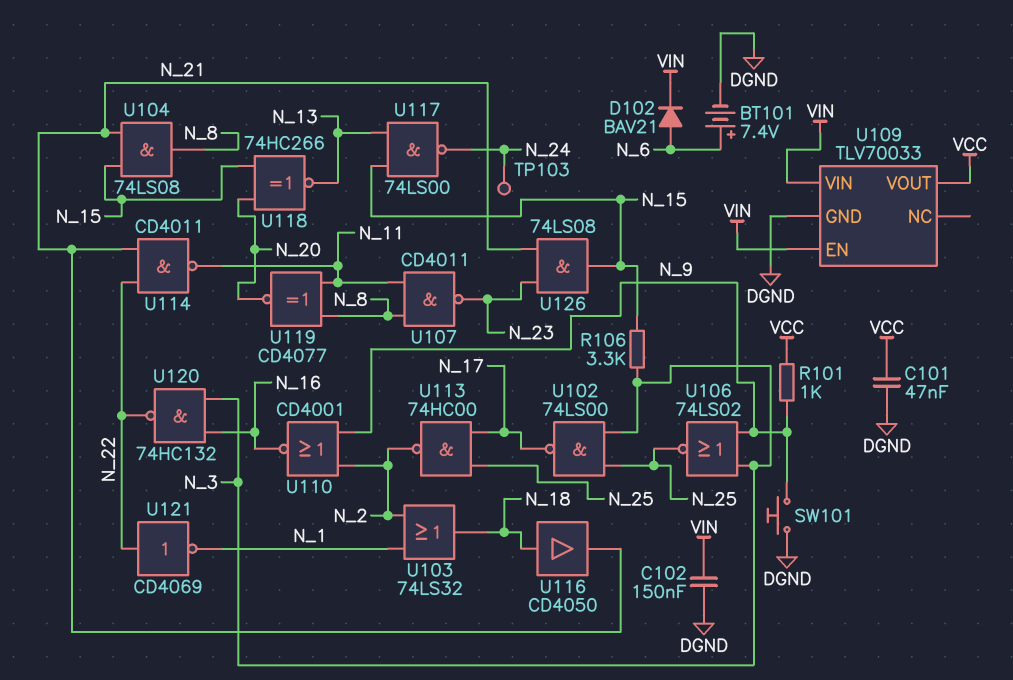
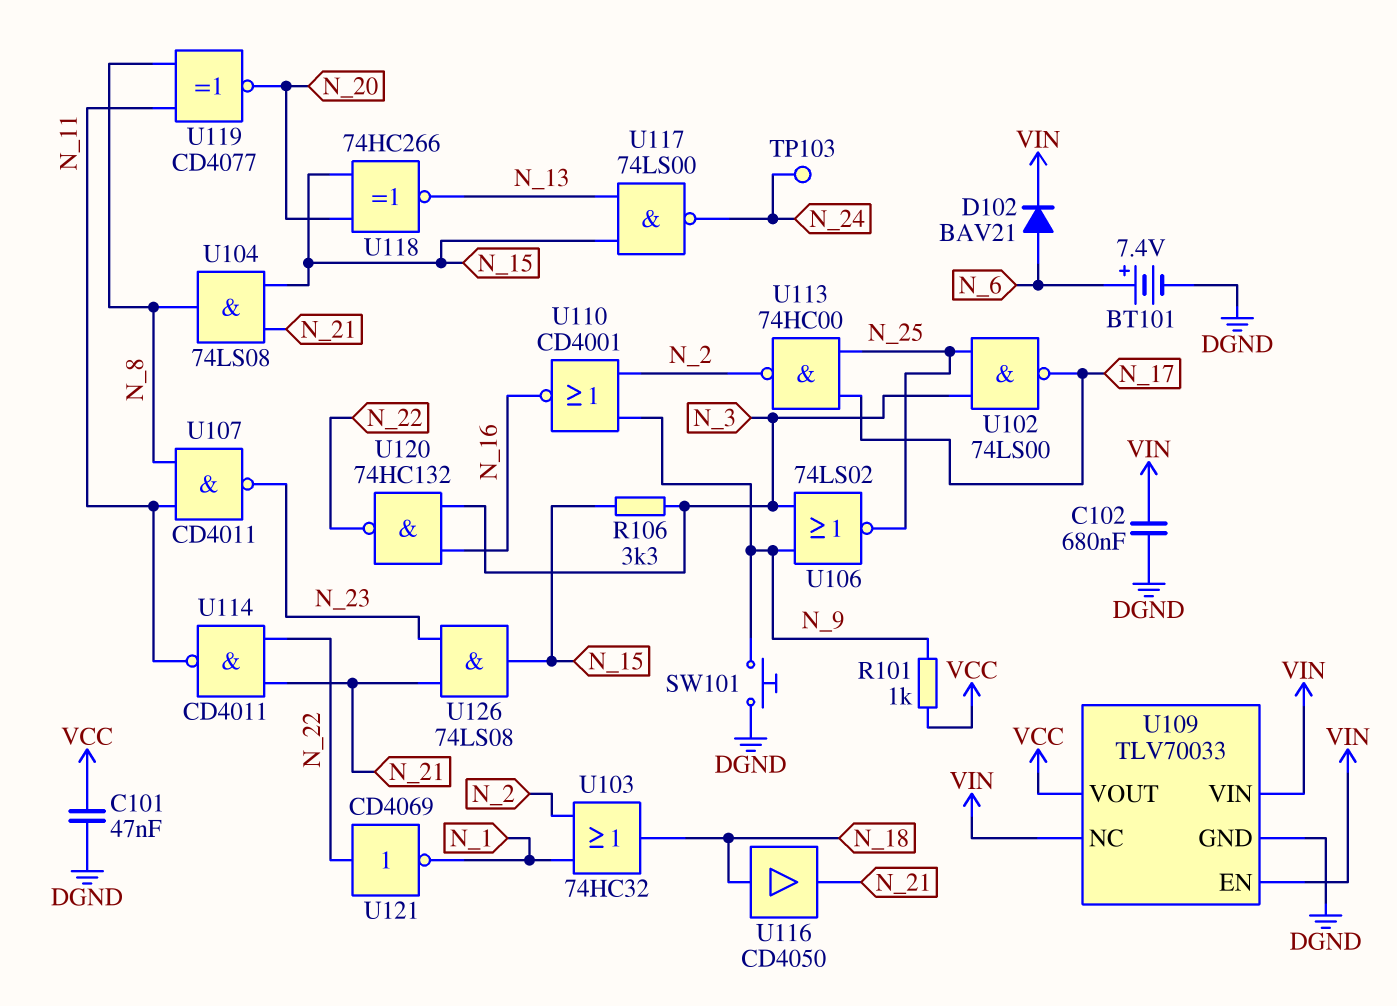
C102: 150nF (DGND, VIN) -> 680nF (DGND, VIN)
U103: OR 74LS32 (in N_1, in N_2, out N_18) -> OR 74HC32 (in N_1, in N_2, out N_18)
U109 pin NC: none -> VIN

